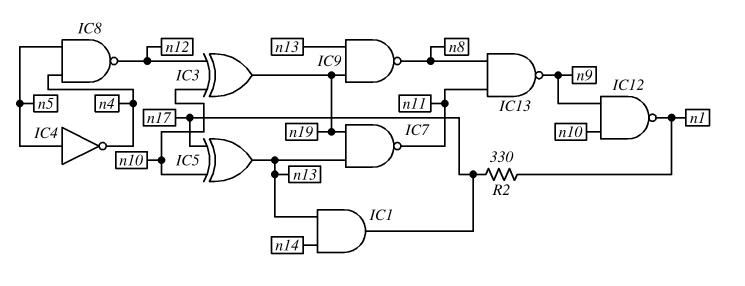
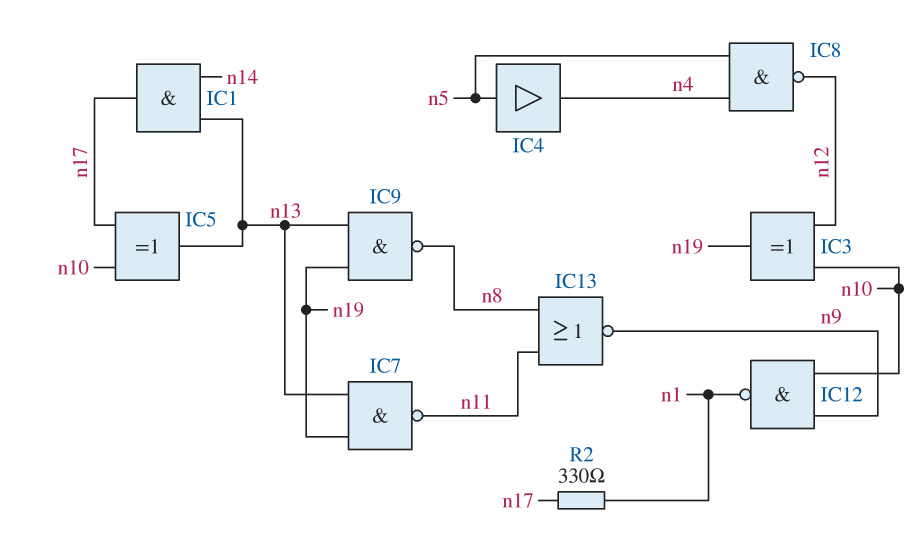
IC4: NOT (in n5, out n4) -> buffer (in n5, out n4)
IC13: NAND (in n8, in n11, out n9) -> NOR (in n8, in n11, out n9)

